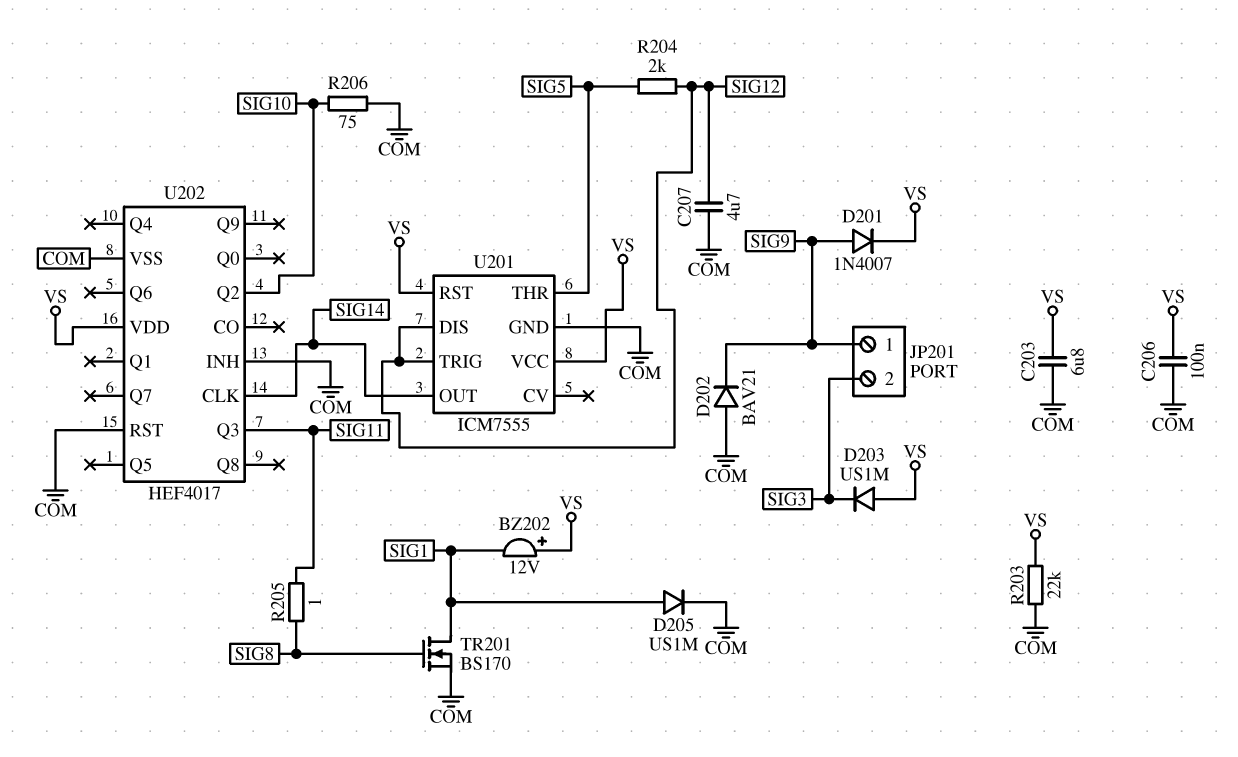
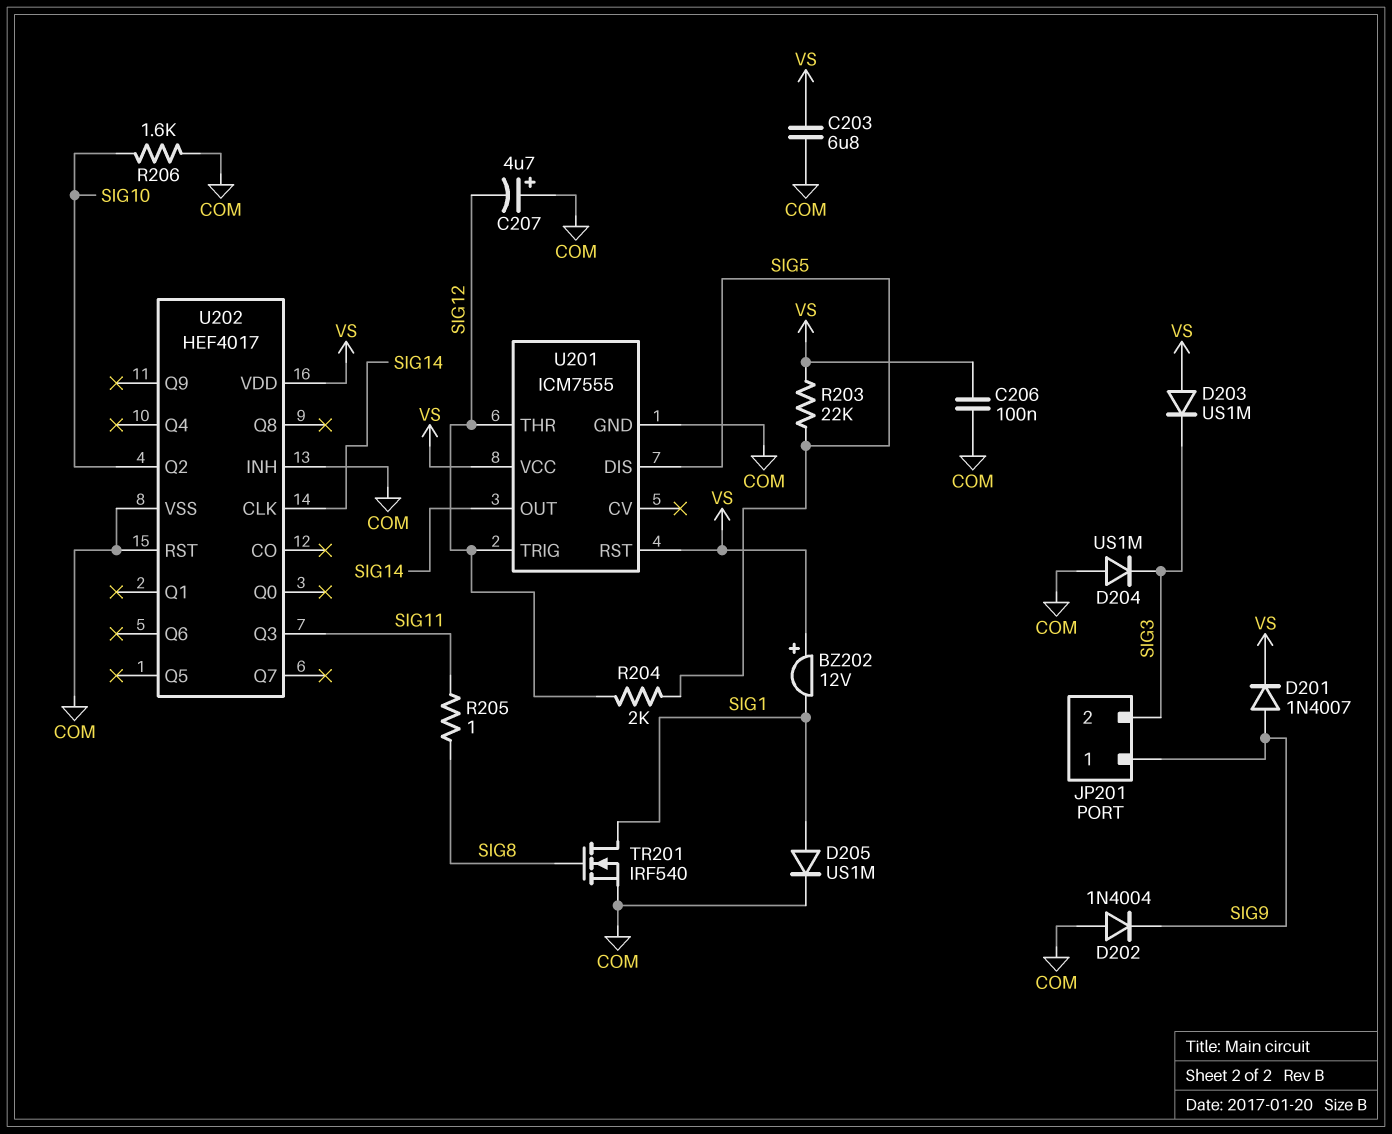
C207: 4.7uF (COM, SIG12) -> 4.7uF (plus COM, minus SIG12)
D202: diode BAV21 (A COM, K SIG9) -> diode 1N4004 (A COM, K SIG9)
D204: none -> diode US1M (A COM, K SIG3)
R203: 22k (COM, VS) -> 22k (SIG5, VS)
R206: 75 (COM, SIG10) -> 1.6k (COM, SIG10)
TR201: NMOS BS170 (G SIG8, D SIG1, S COM) -> NMOS IRF540 (G SIG8, D SIG1, S COM)
U201 pin DIS: SIG12 -> SIG5
U201 pin THR: SIG5 -> SIG12

